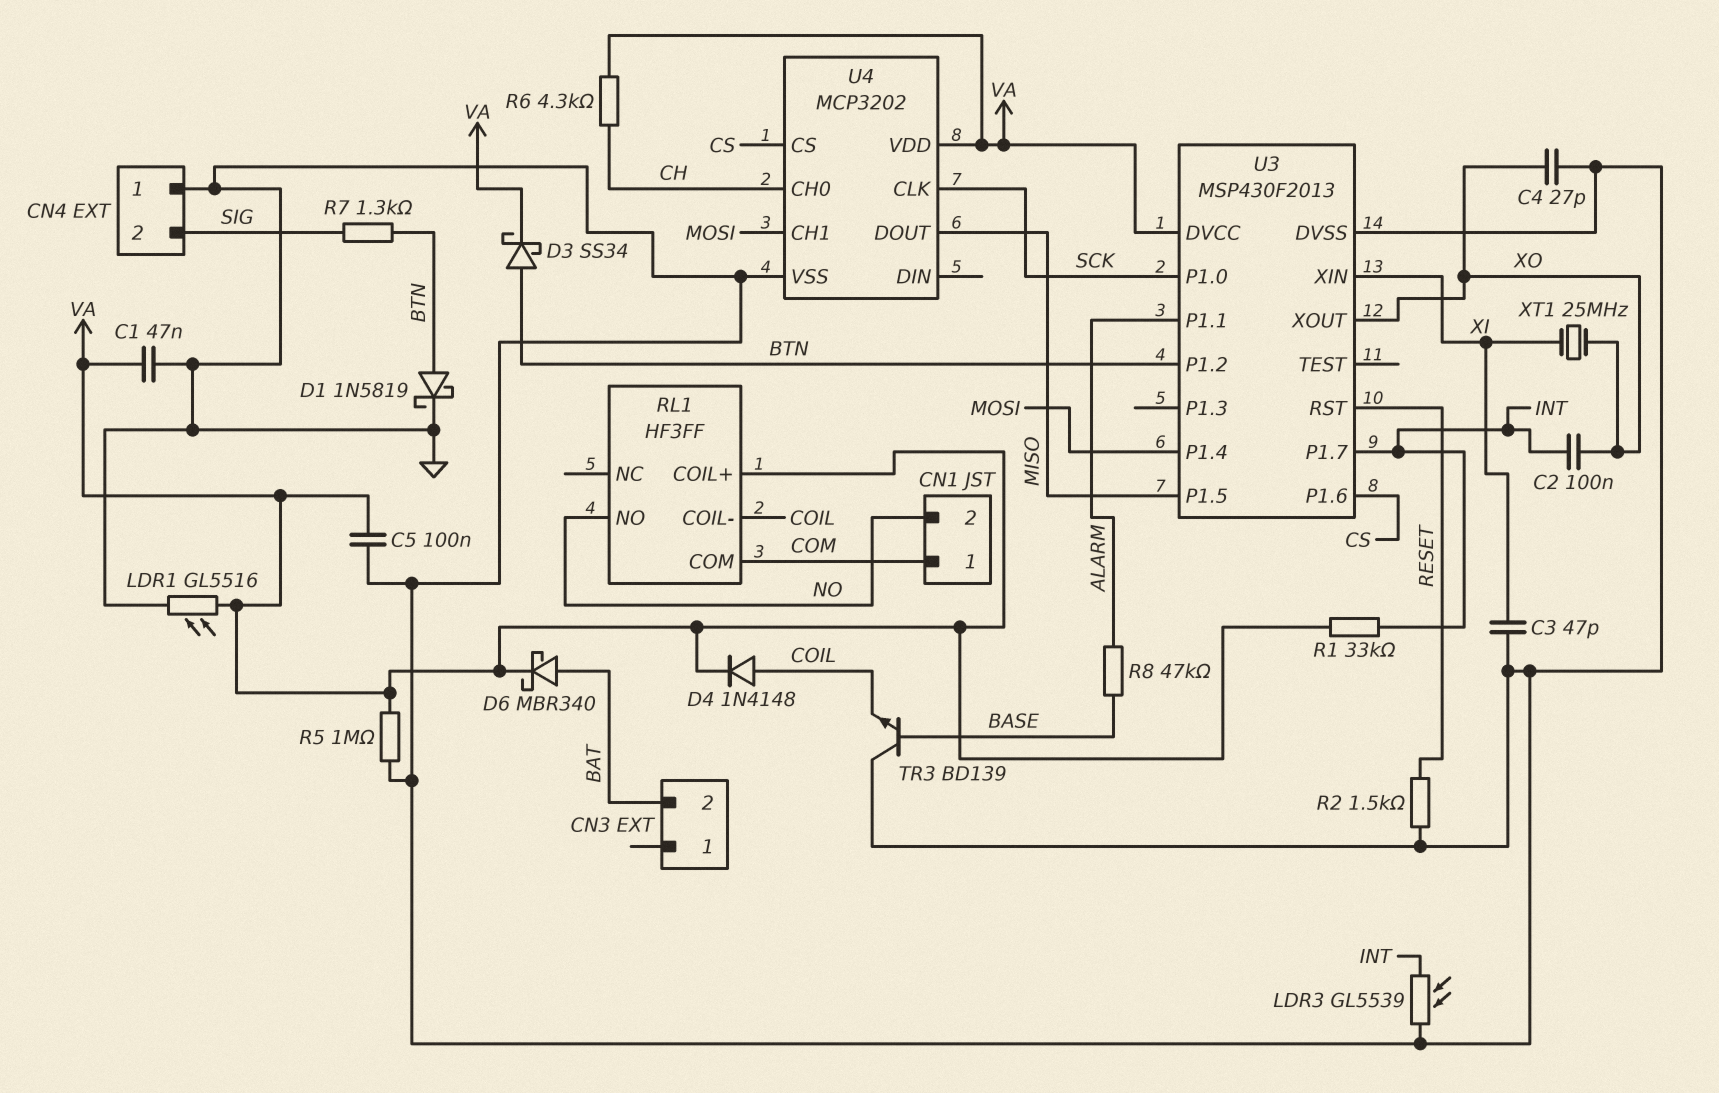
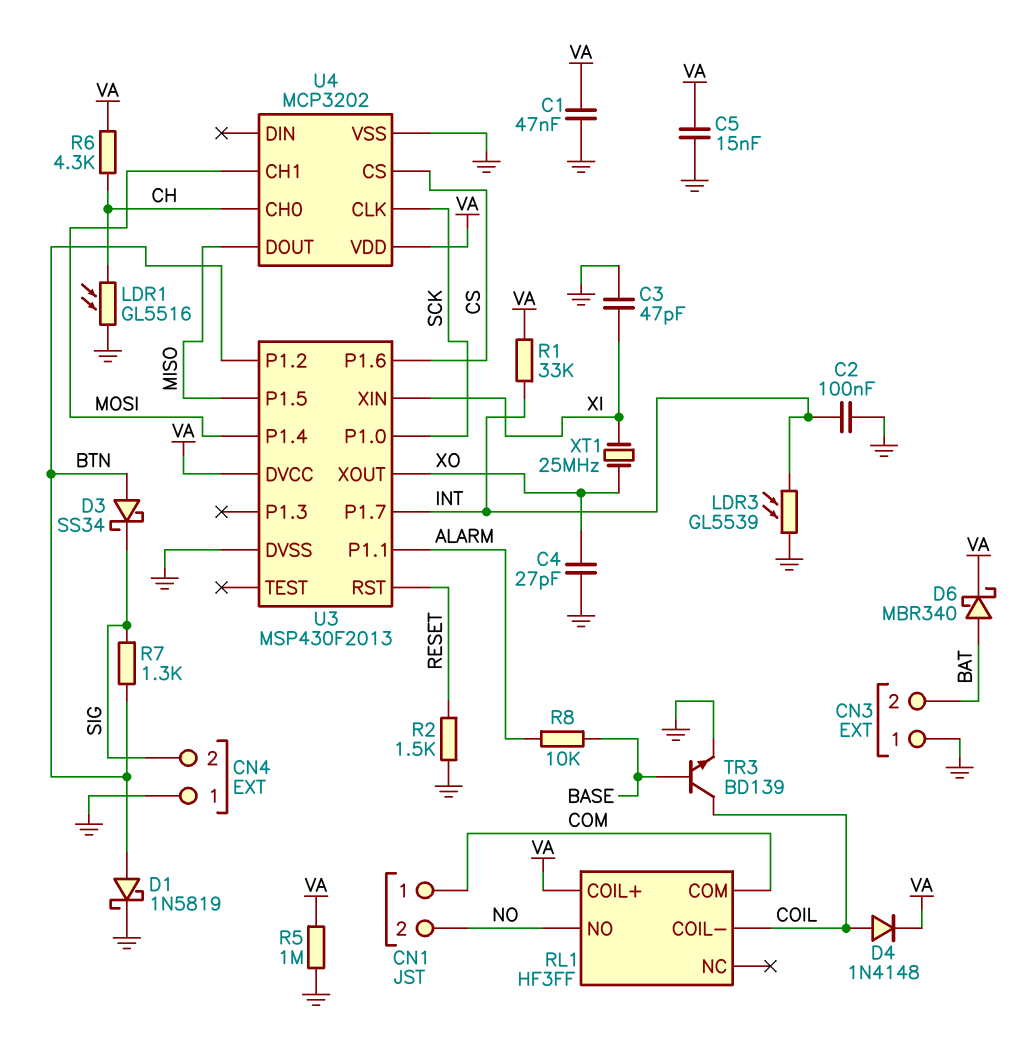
C2: 100nF (INT, XO) -> 100nF (GND, INT)
C5: 100nF (GND, VA) -> 15nF (GND, VA)
CN3 pin 1: none -> GND
D3: schottky SS34 (A BTN, K VA) -> schottky SS34 (A BTN, K SIG)
LDR1: GL5516 (GND, VA) -> GL5516 (CH, GND)
R8: 47k (ALARM, BASE) -> 10k (ALARM, BASE)
TR3: NPN BD139 (B BASE, C GND, E COIL) -> NPN BD139 (B BASE, C COIL, E GND)

